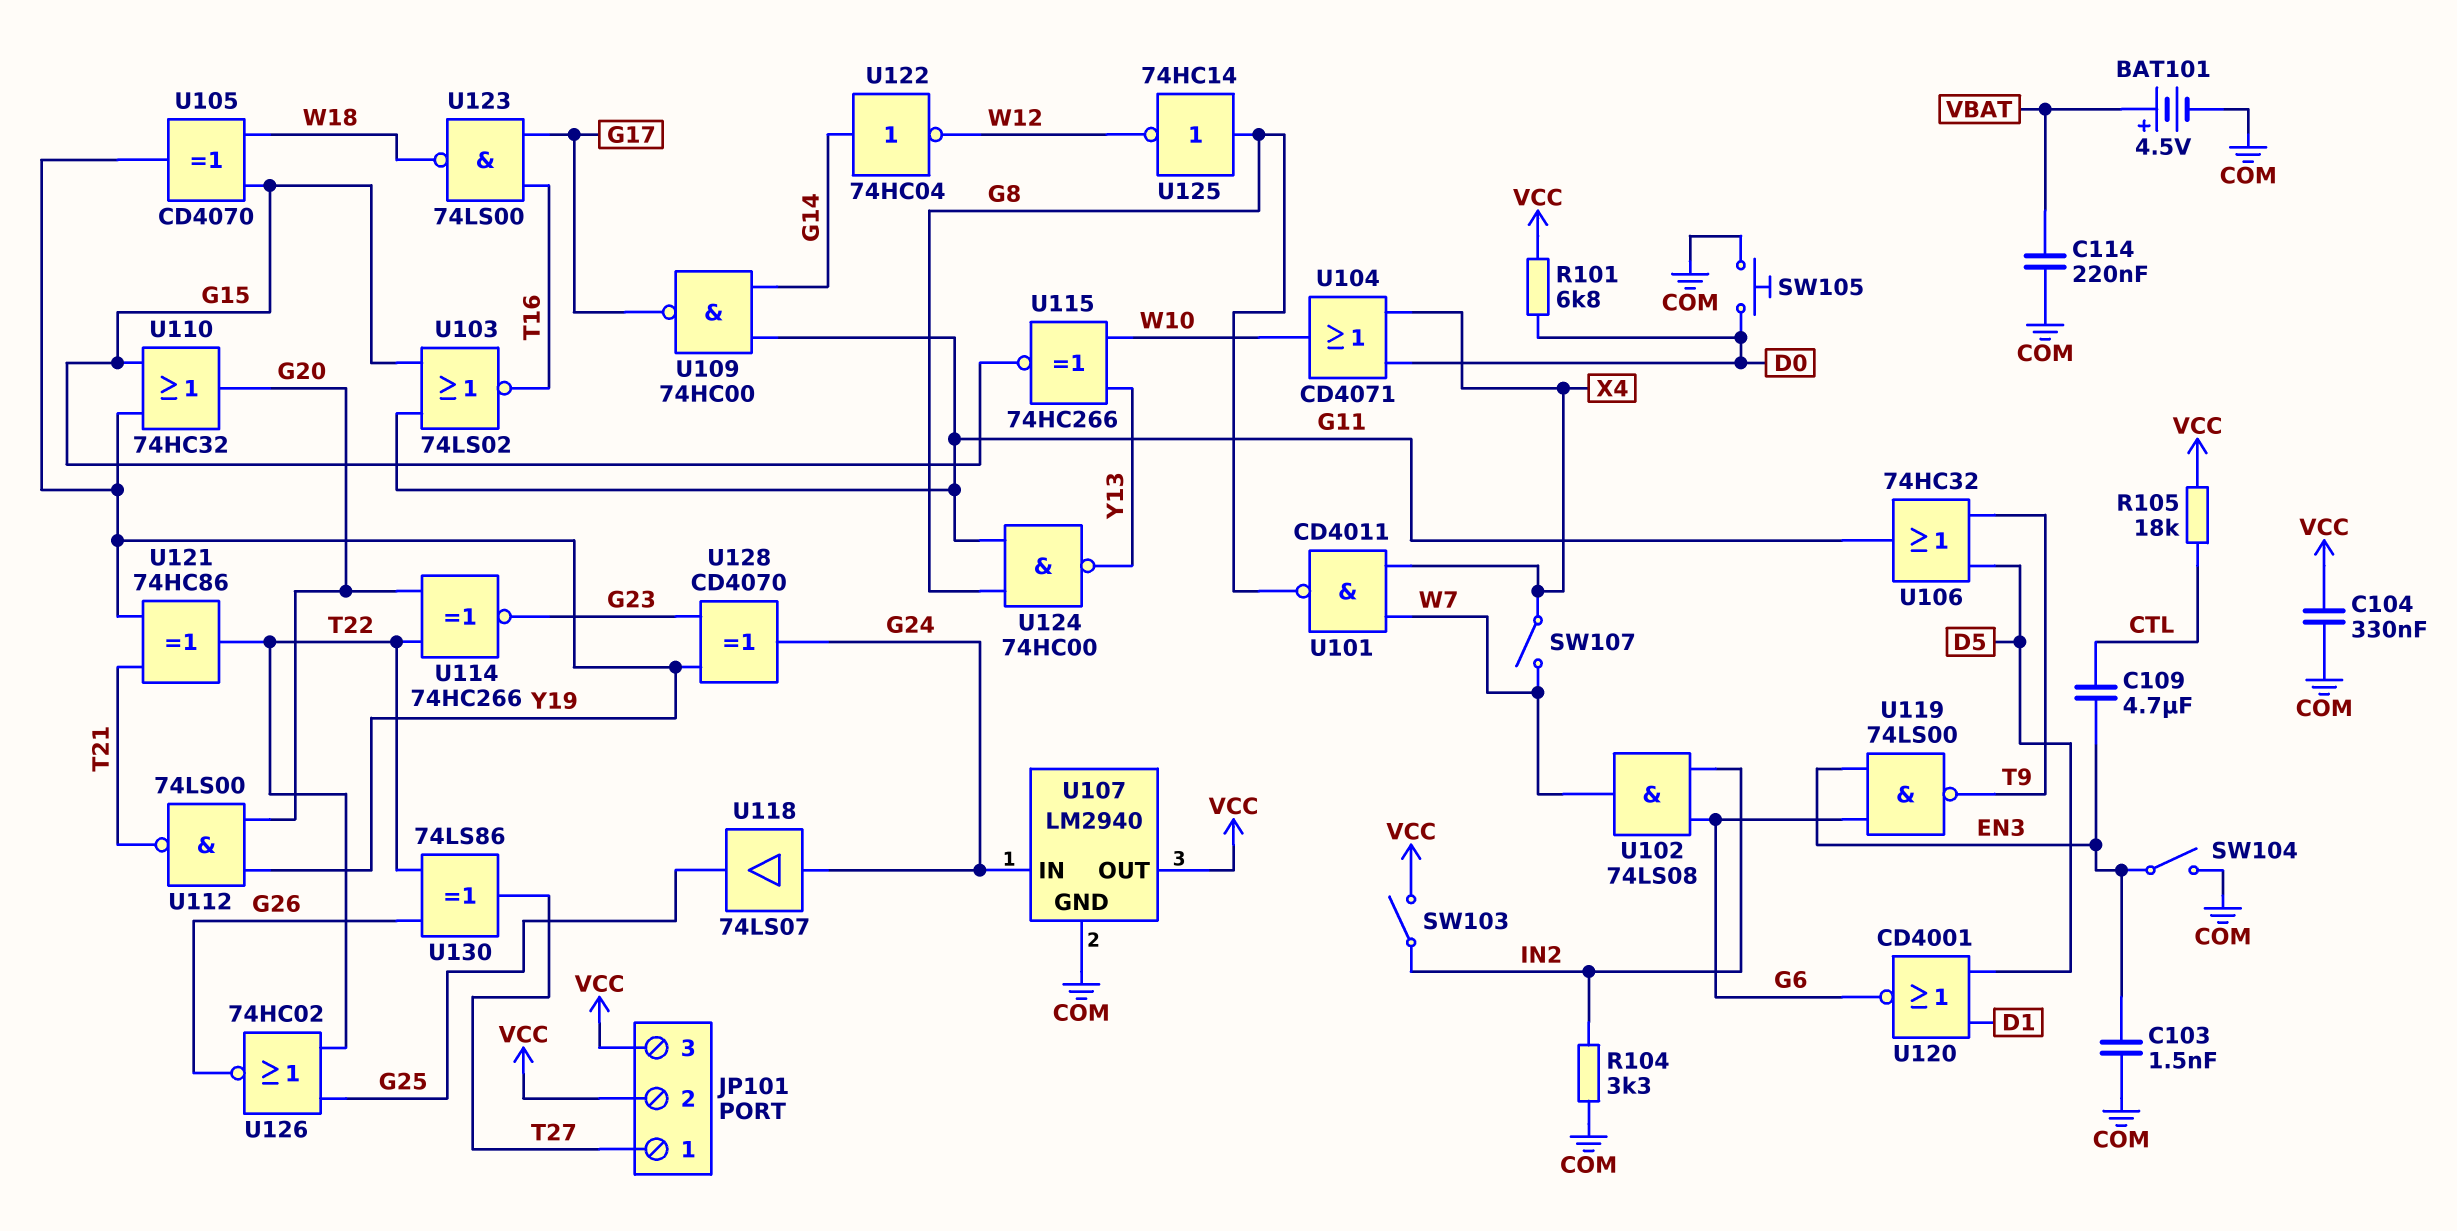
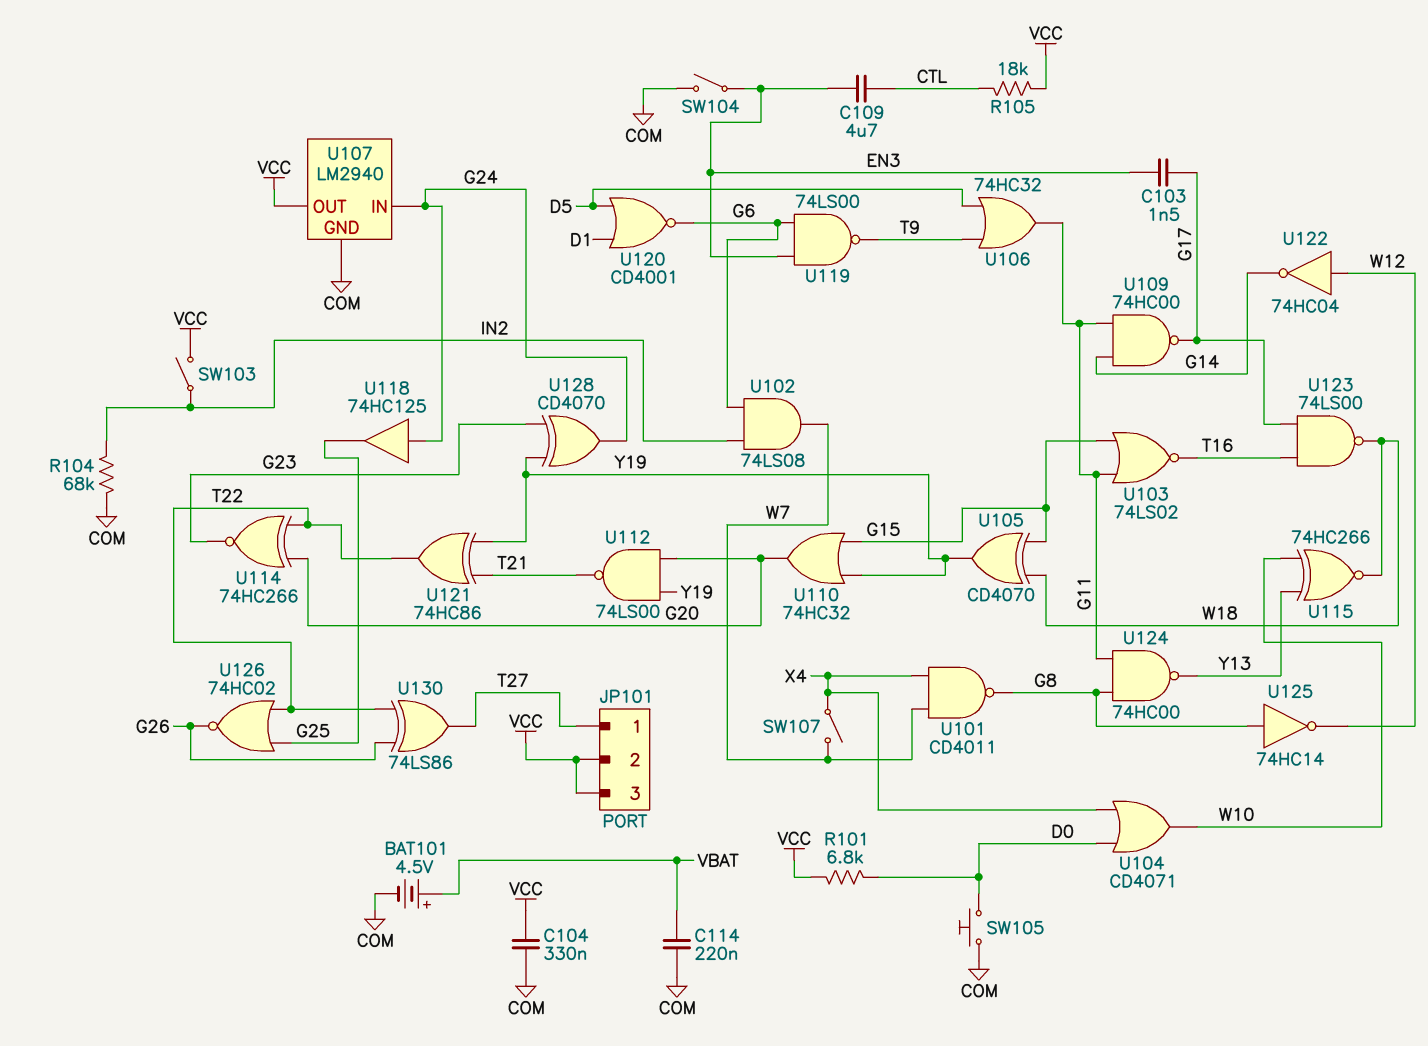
C103: 1.5nF (COM, EN3) -> 1.5nF (EN3, G17)
R104: 3.3k (COM, IN2) -> 68k (COM, IN2)
U115: XNOR 74HC266 (in W10, in Y13, out G15) -> XNOR 74HC266 (in W10, in Y13, out W18)
U118: buffer 74LS07 (in G24, out G25) -> buffer 74HC125 (in G24, out G25)
U122: NOT 74HC04 (in G14, out W12) -> NOT 74HC04 (in W12, out G14)

